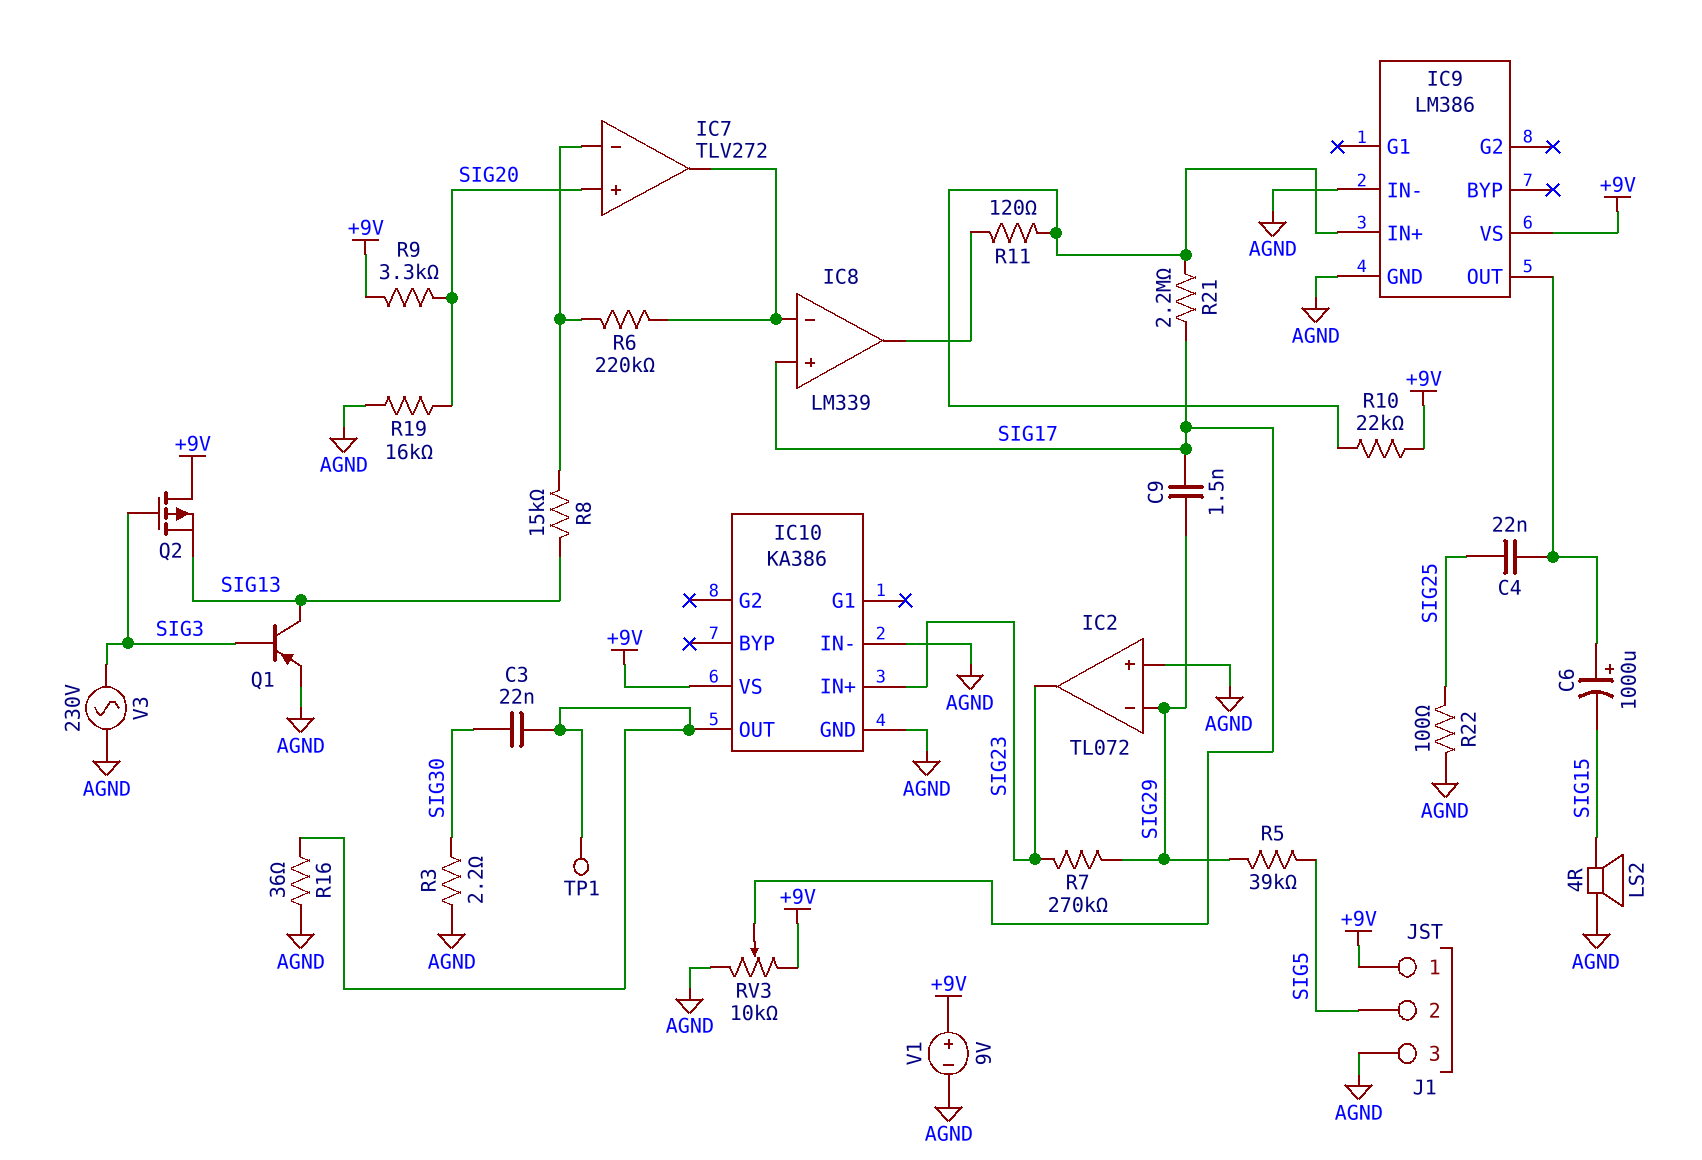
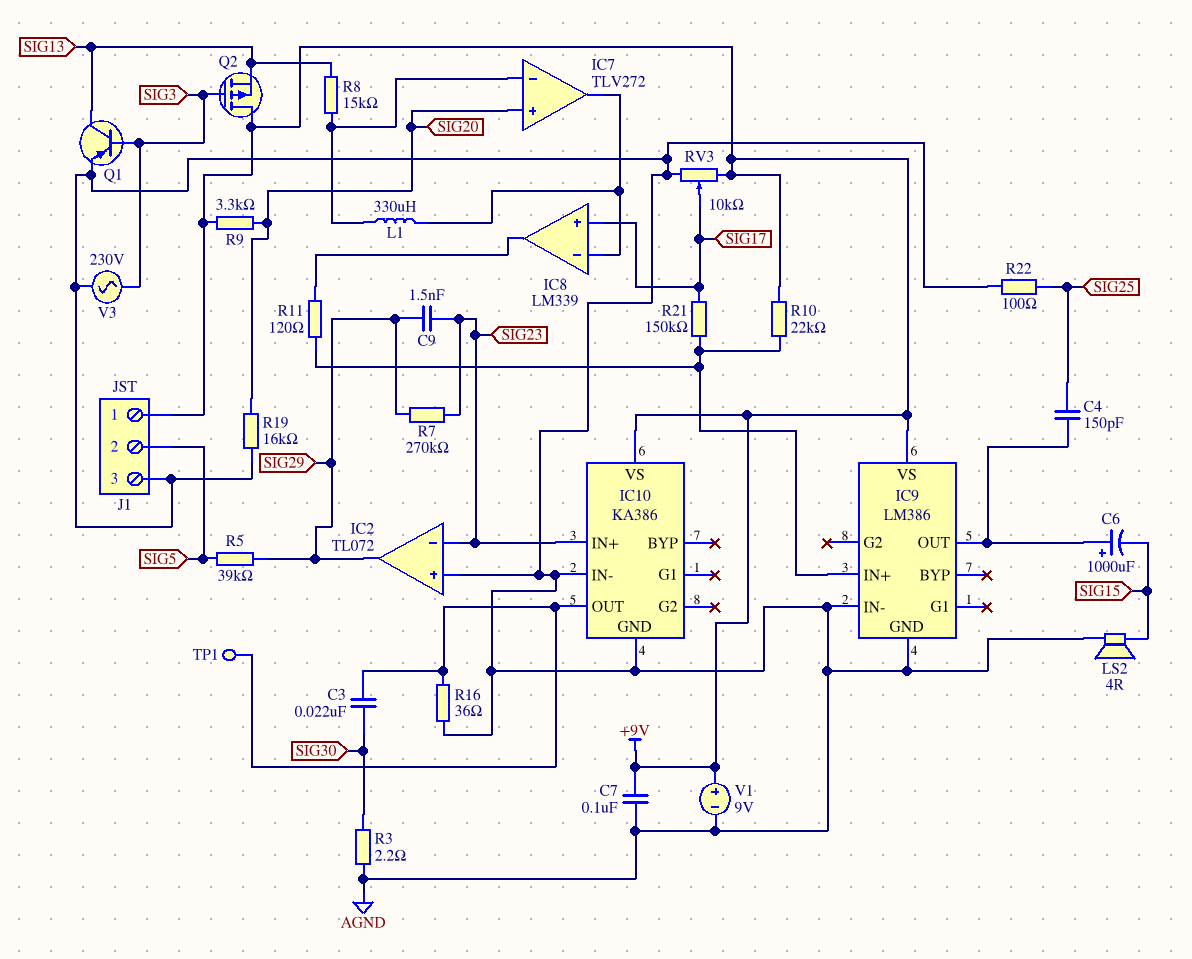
C4: 22nF (IC9/OUT, SIG25) -> 150pF (IC9/OUT, SIG25)
C7: none -> 100nF (+9V, AGND)
C9: 1.5nF (SIG17, SIG29) -> 1.5nF (SIG23, SIG29)
IC2 pin in-: SIG29 -> SIG23
IC2 pin out: SIG23 -> SIG29
L1: none -> 330uH (IC7/in-, IC7/out)
R6: 220k (IC7/in-, IC7/out) -> none
R21: 2.2M (IC9/IN+, SIG17) -> 150k (IC9/IN+, SIG17)

